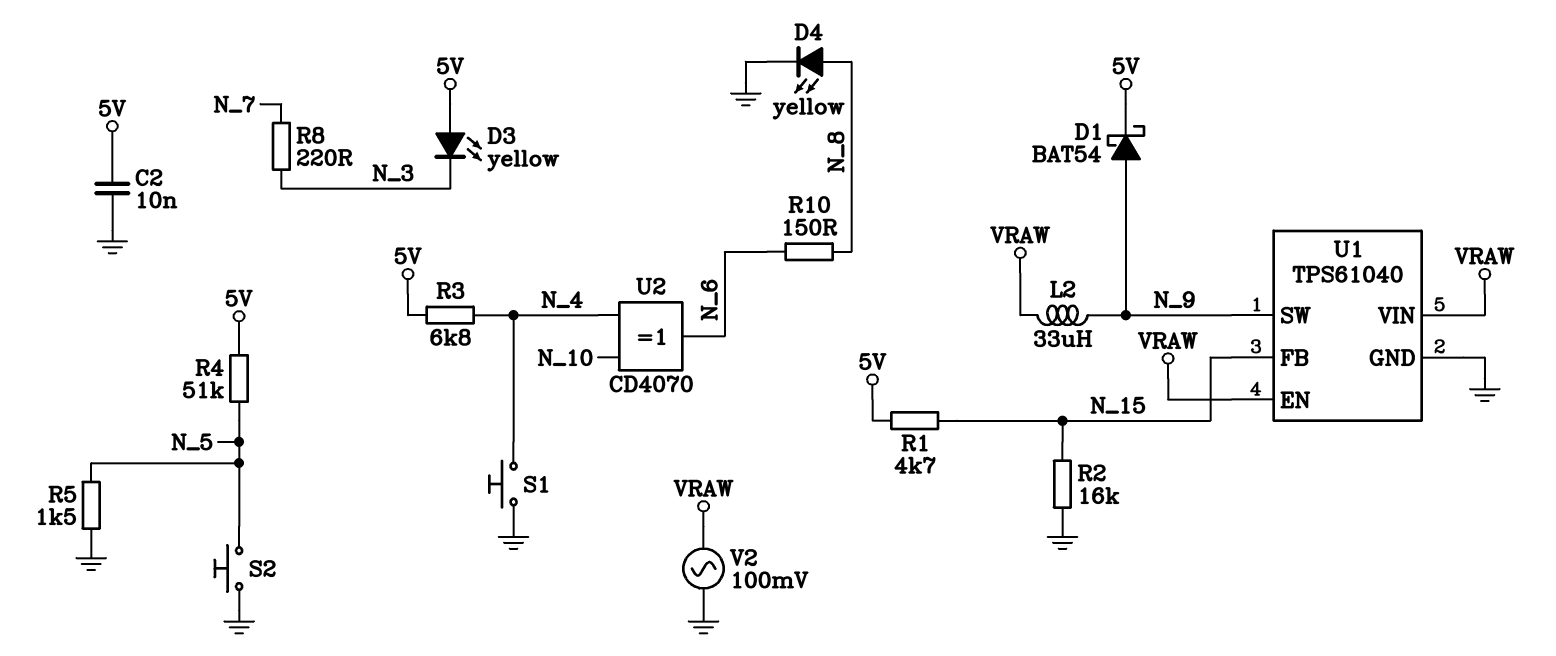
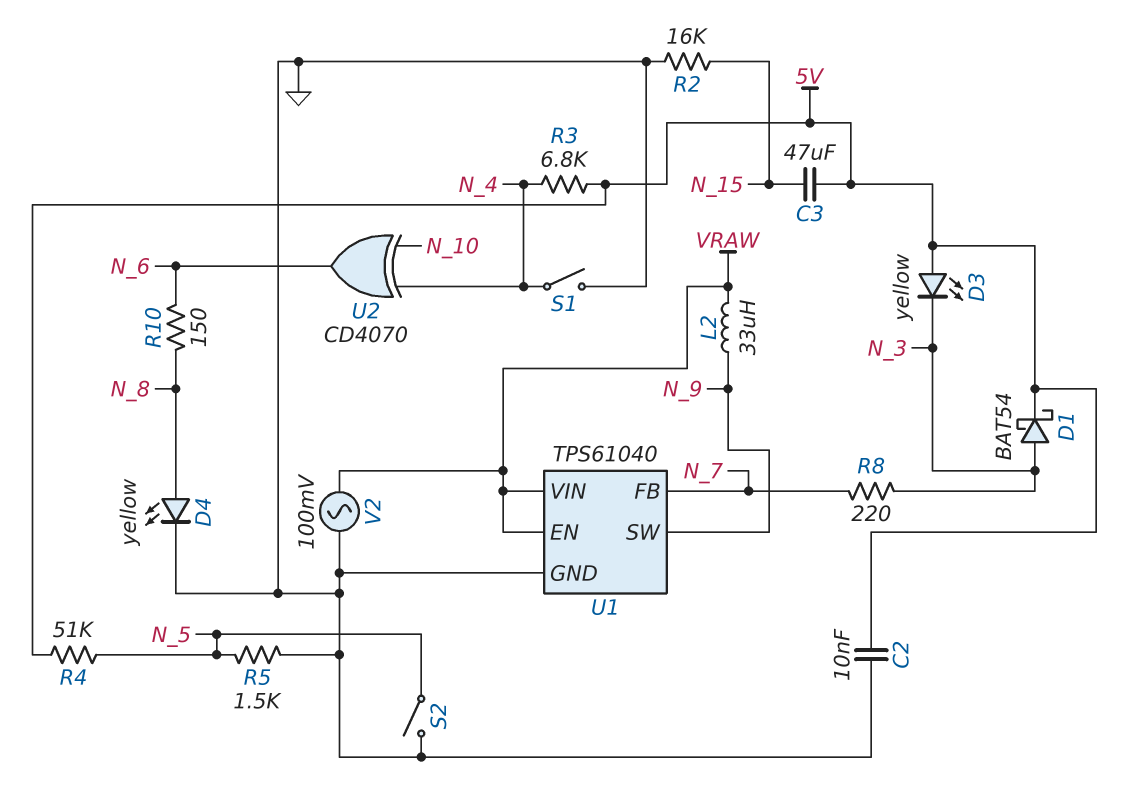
C3: none -> 47uF (5V, N_15)
D1: schottky BAT54 (A N_9, K 5V) -> schottky BAT54 (A N_3, K 5V)
R1: 4.7k (5V, N_15) -> none
S1: button (GND, N_4) -> switch (GND, N_4)
S2: button (GND, N_5) -> switch (GND, N_5)
U1 pin FB: N_15 -> N_7

